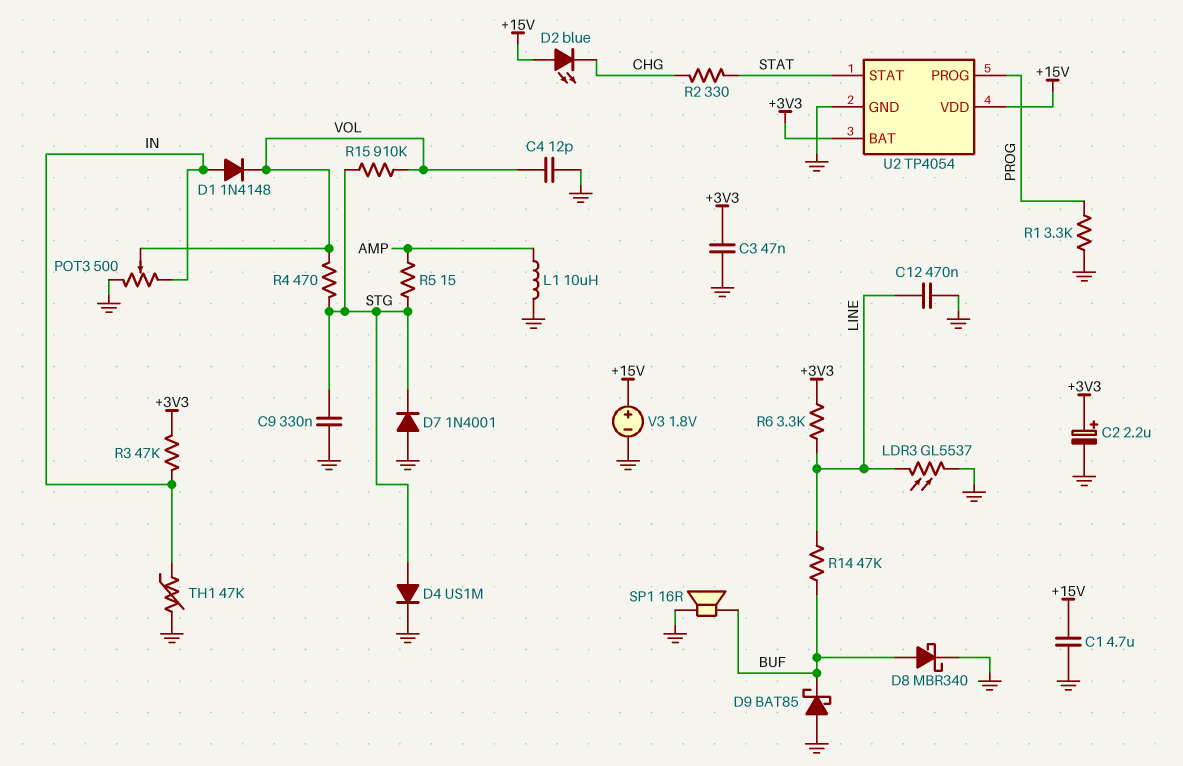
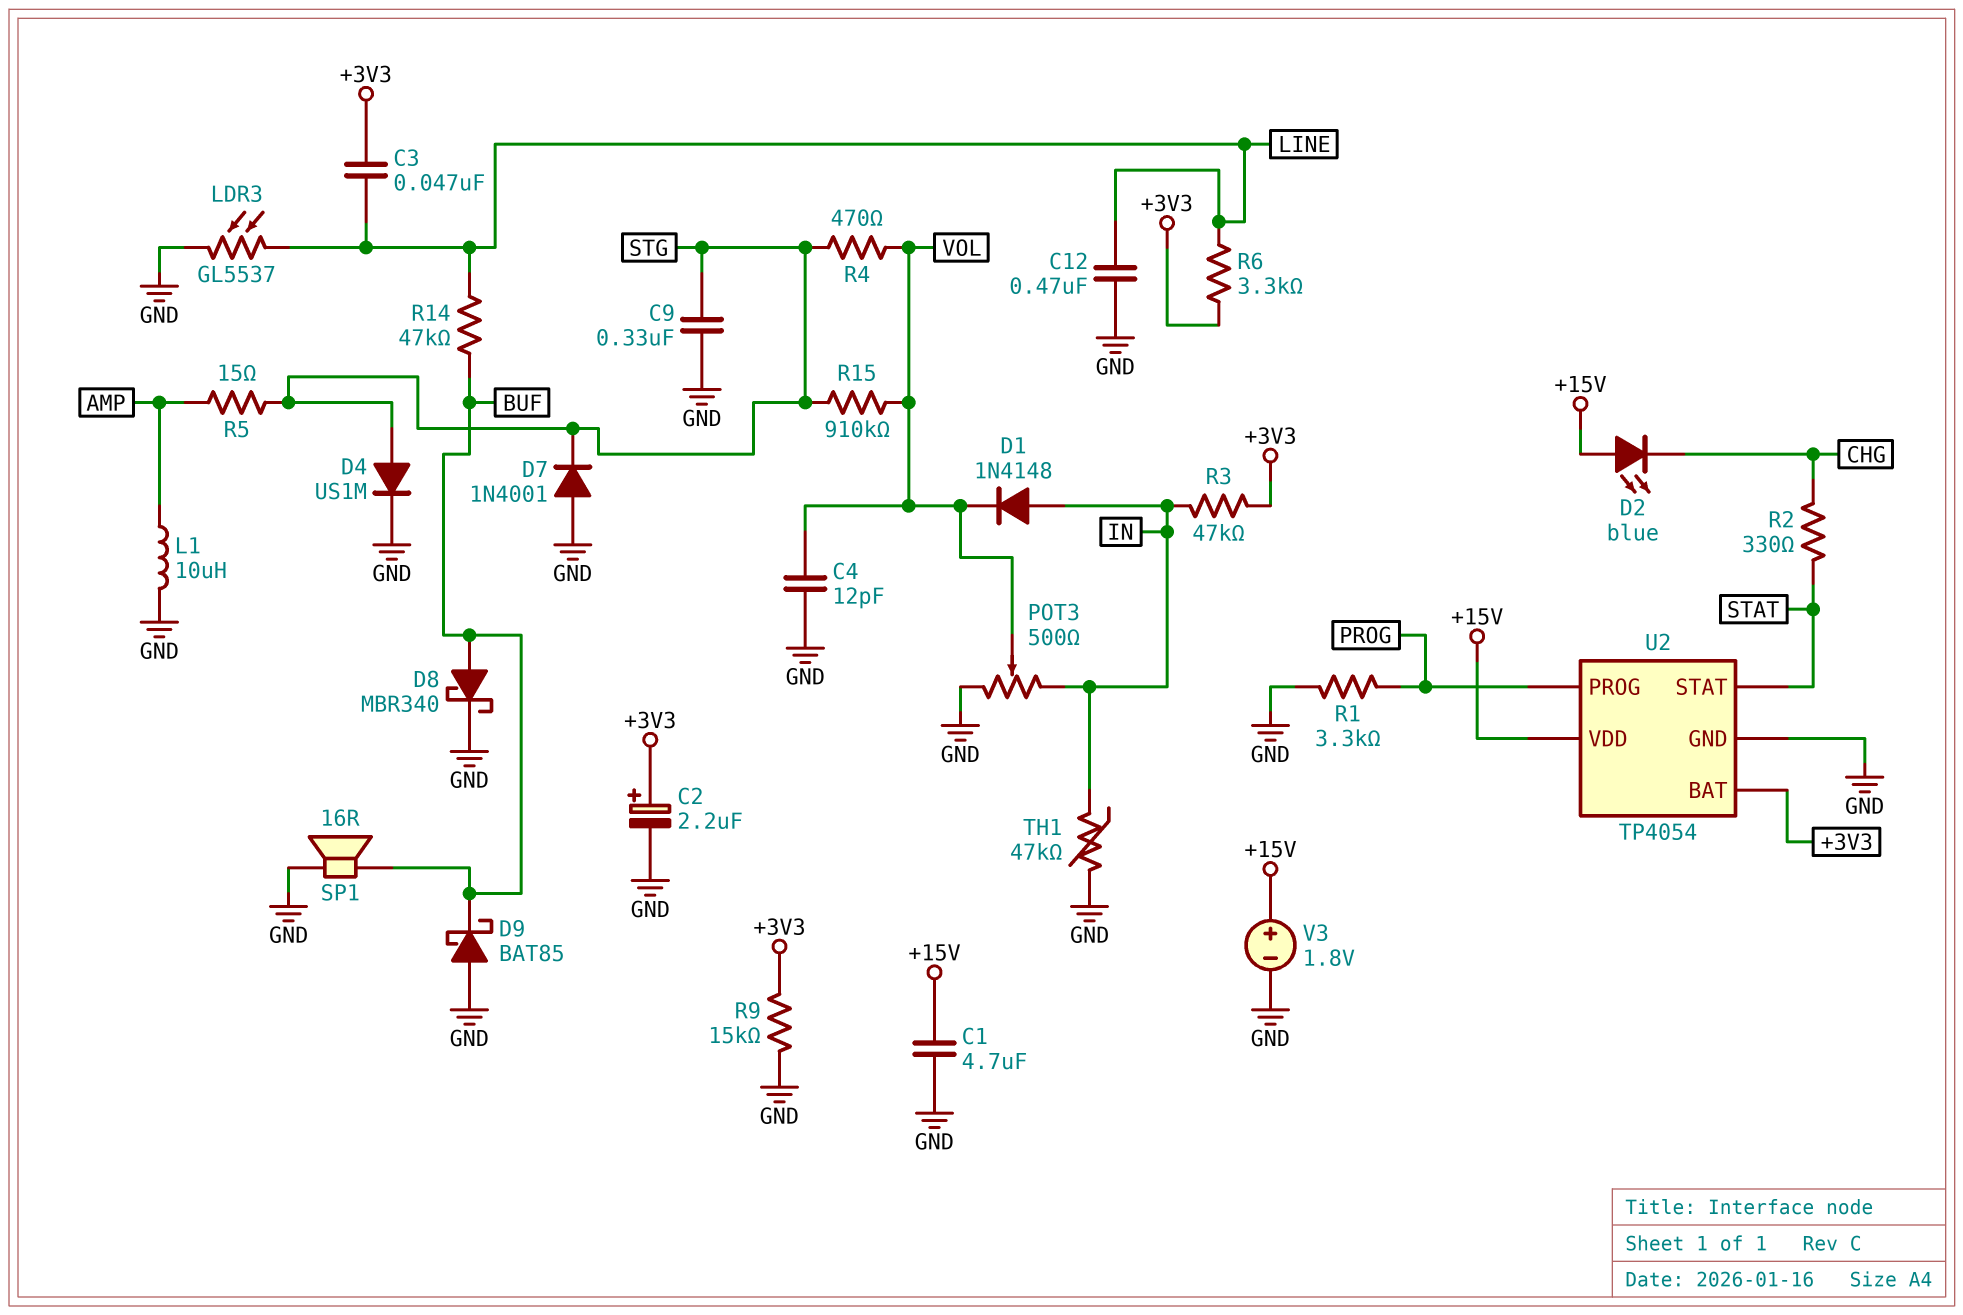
C3: 47nF (+3V3, GND) -> 47nF (+3V3, LINE)
R9: none -> 15k (+3V3, GND)

